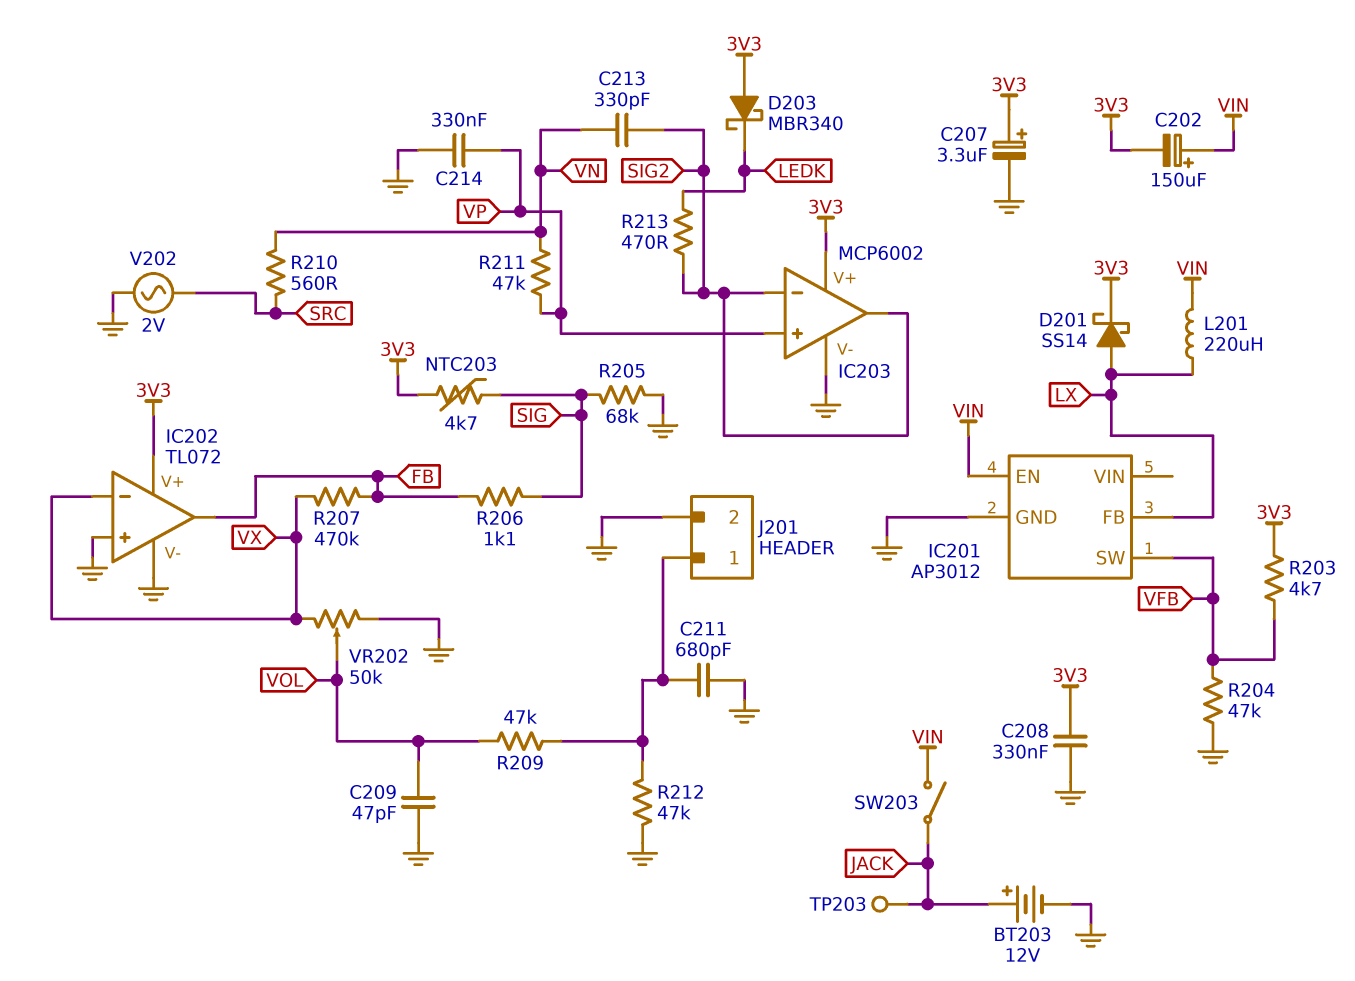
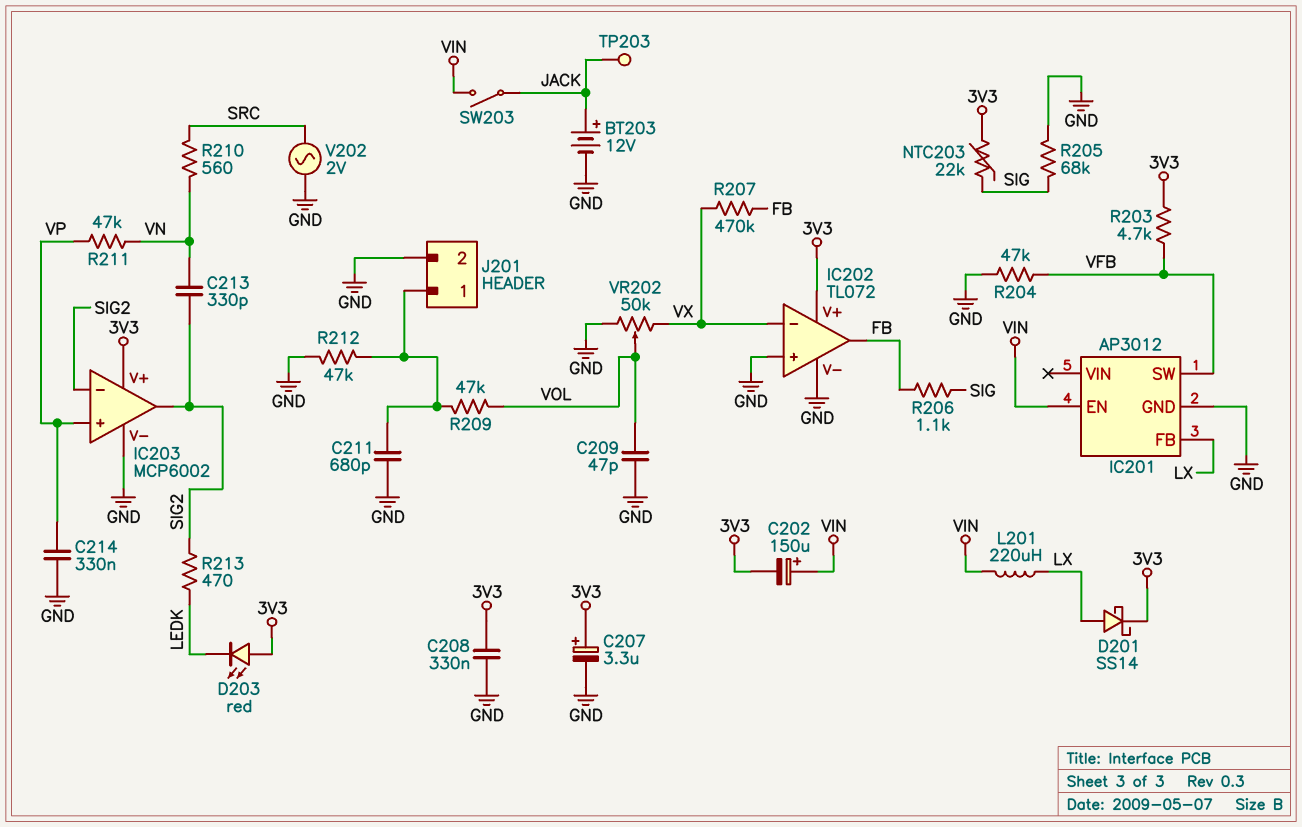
D203: schottky MBR340 (A 3V3, K LEDK) -> LED red (A 3V3, K LEDK)
NTC203: 4.7k (3V3, SIG) -> 22k (3V3, SIG)

